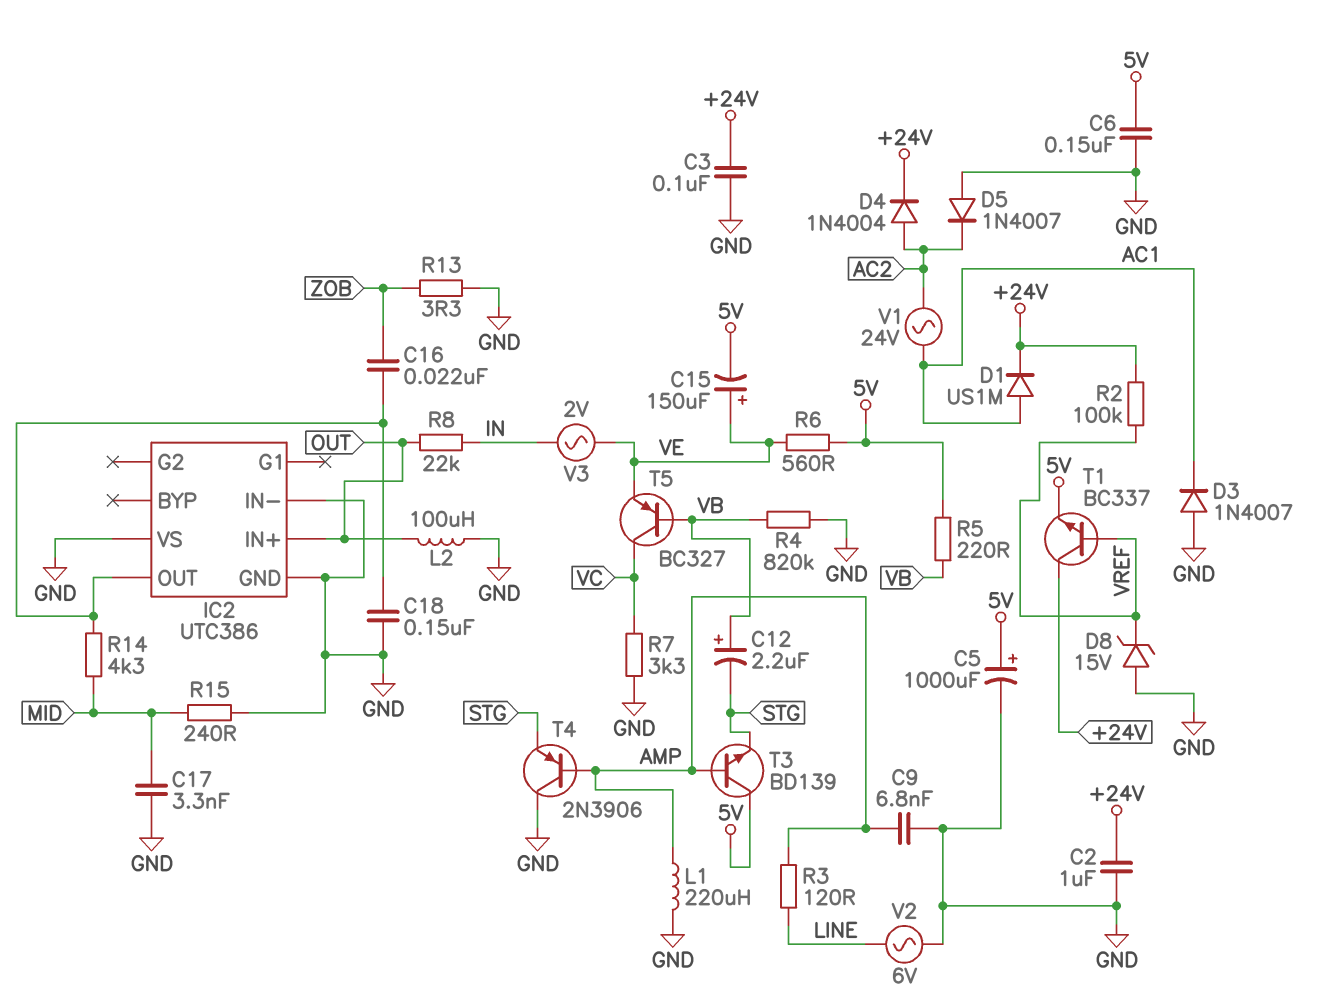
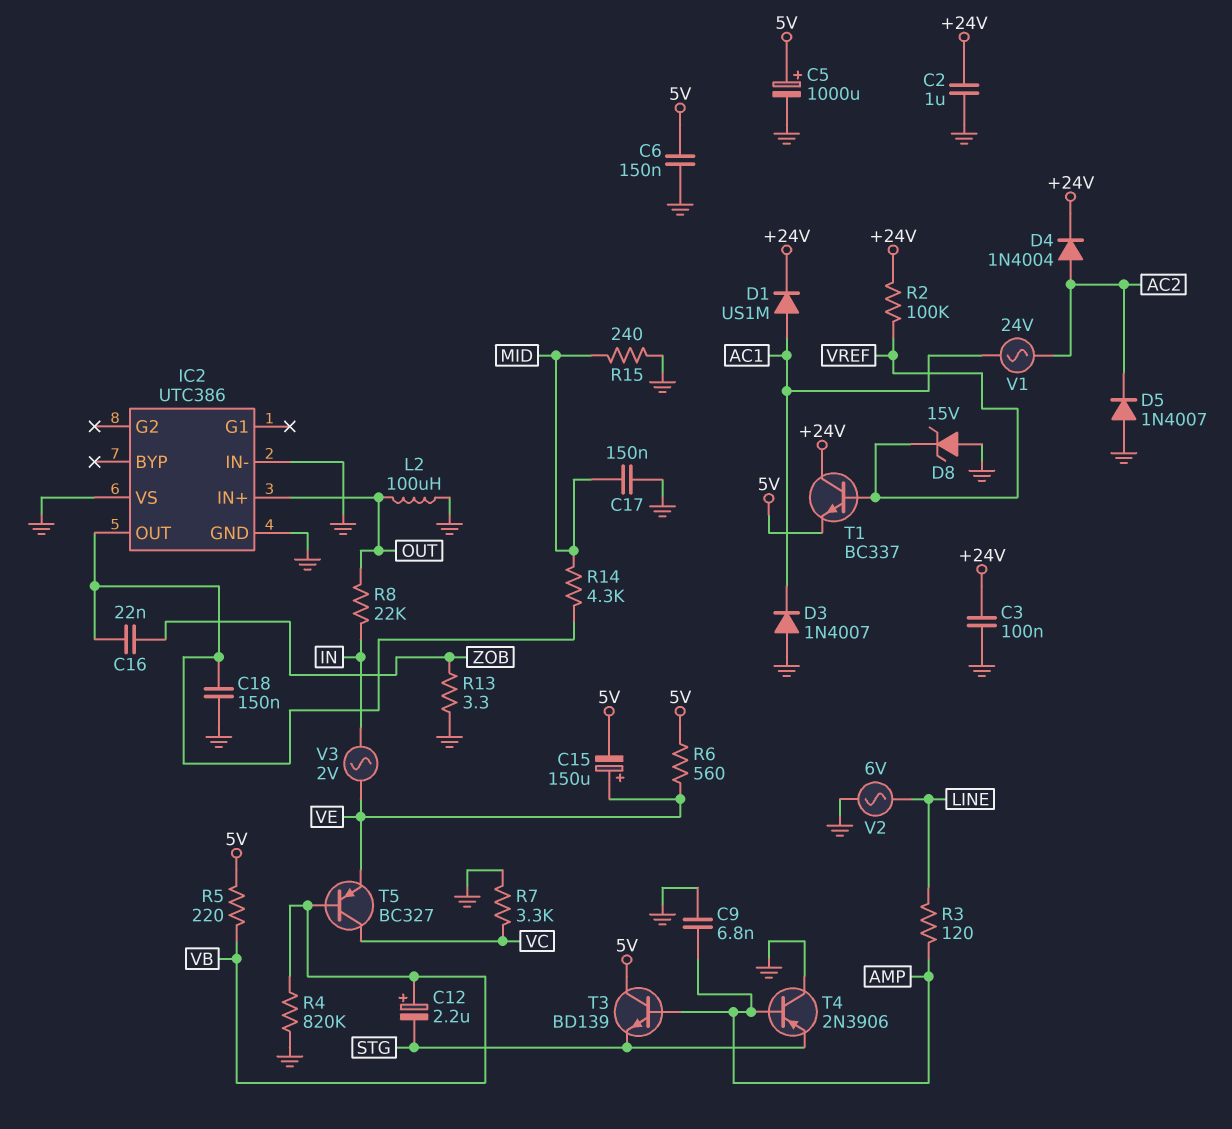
C17: 3.3nF (GND, MID) -> 150nF (GND, MID)
L1: 220uH (AMP, GND) -> none

